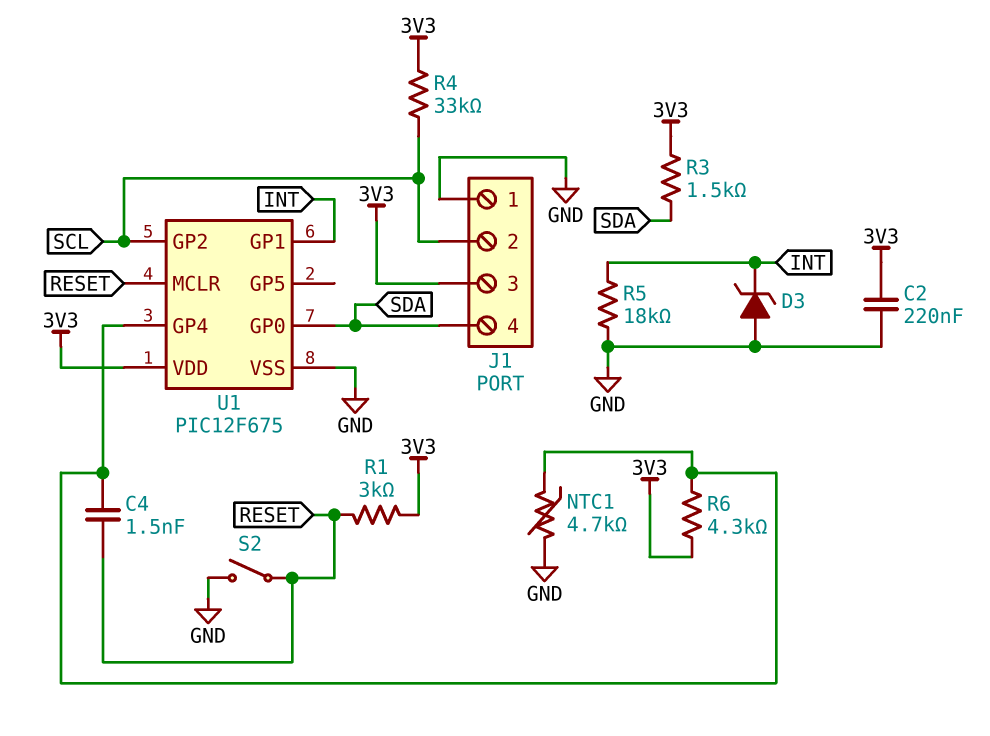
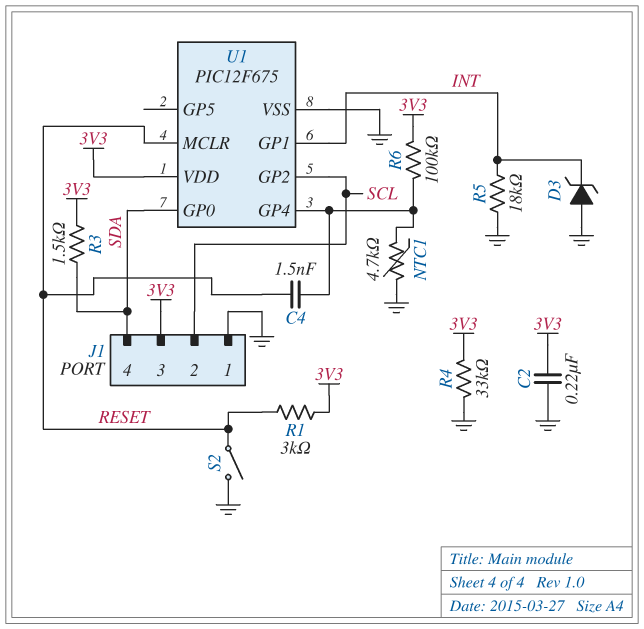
R4: 33k (3V3, SCL) -> 33k (3V3, GND)
R6: 4.3k (3V3, U1/GP4) -> 100k (3V3, U1/GP4)

